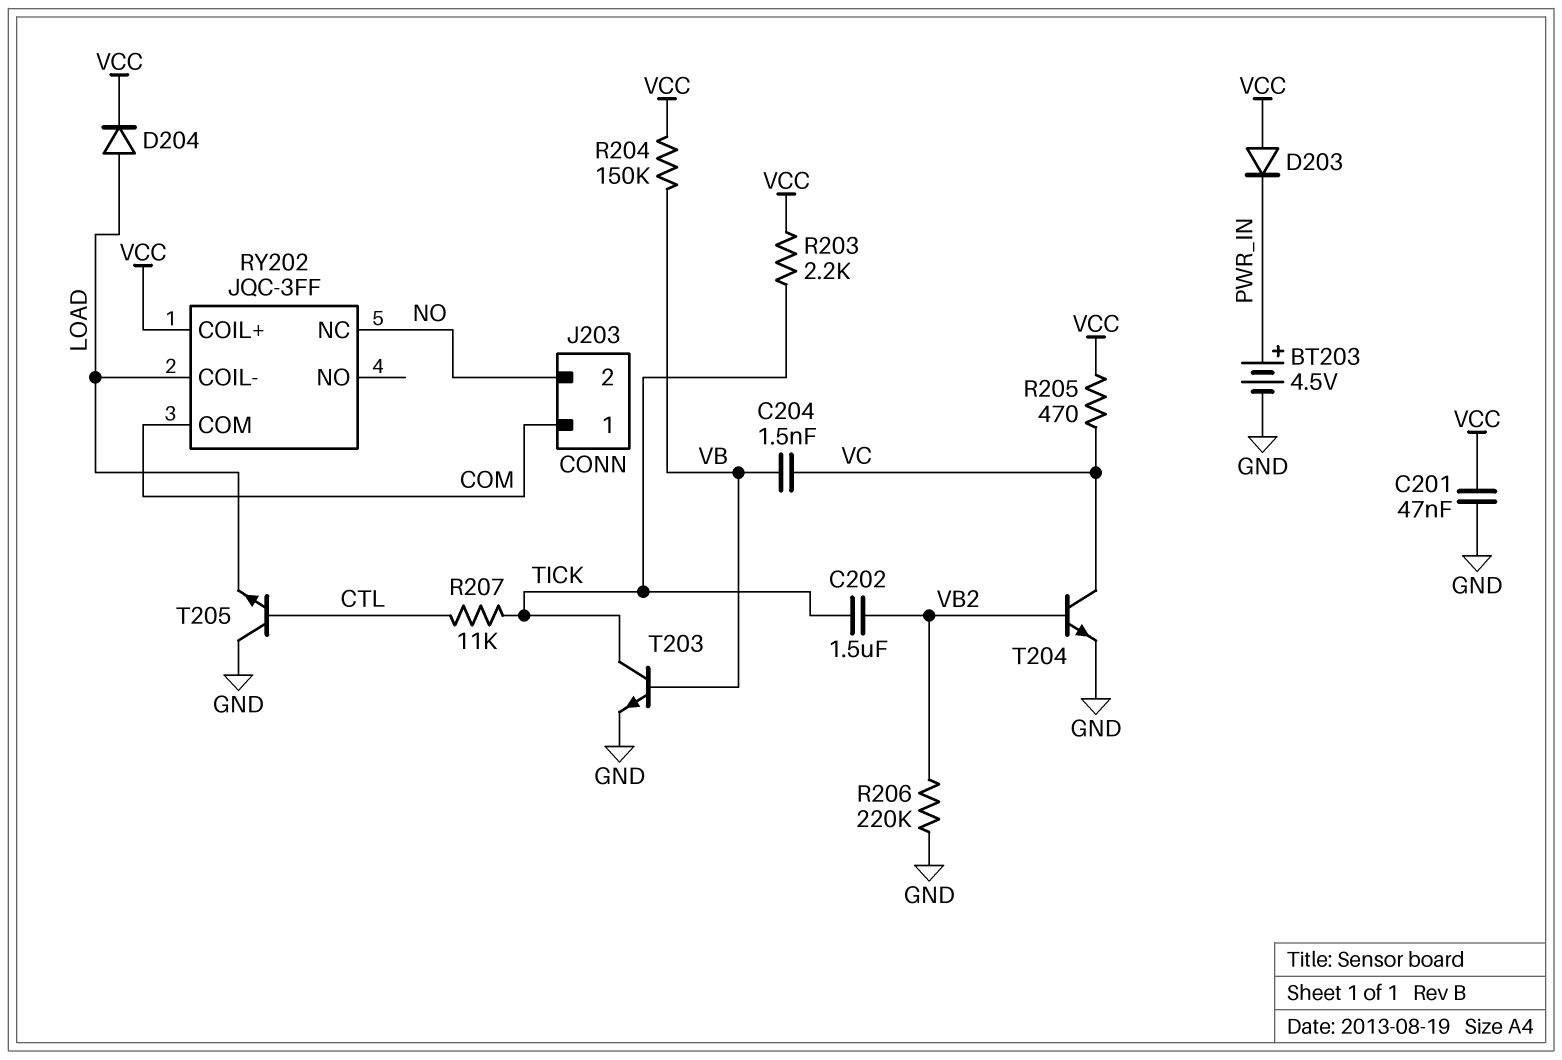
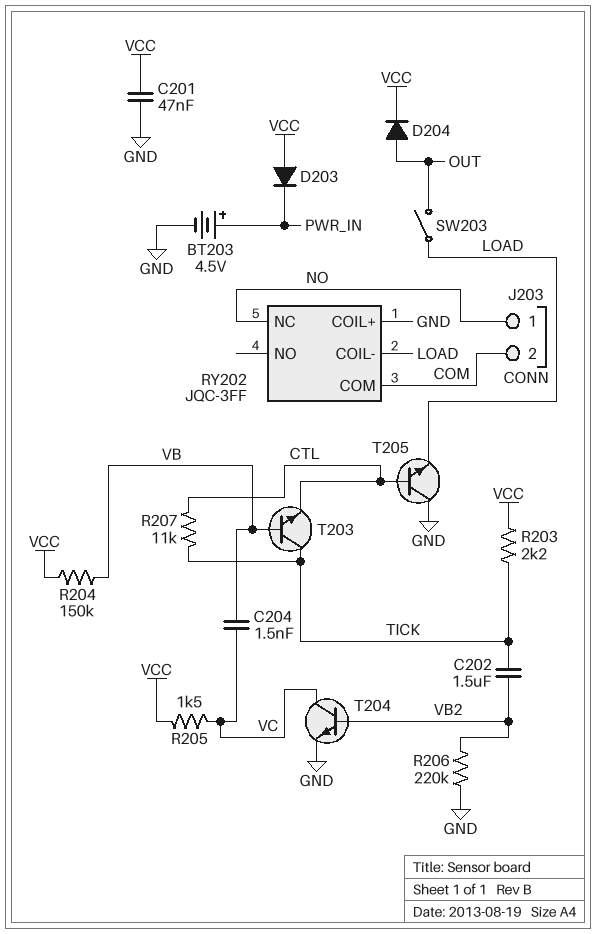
D204: diode (A LOAD, K VCC) -> diode (A OUT, K VCC)
J203 pin 1: COM -> NO
J203 pin 2: NO -> COM
R205: 470 (VC, VCC) -> 1.5k (VC, VCC)
RY202 pin COIL+: VCC -> GND
SW203: none -> switch (LOAD, OUT)
T203: NPN (B VB, C TICK, E GND) -> NPN (B VB, C TICK, E CTL)

